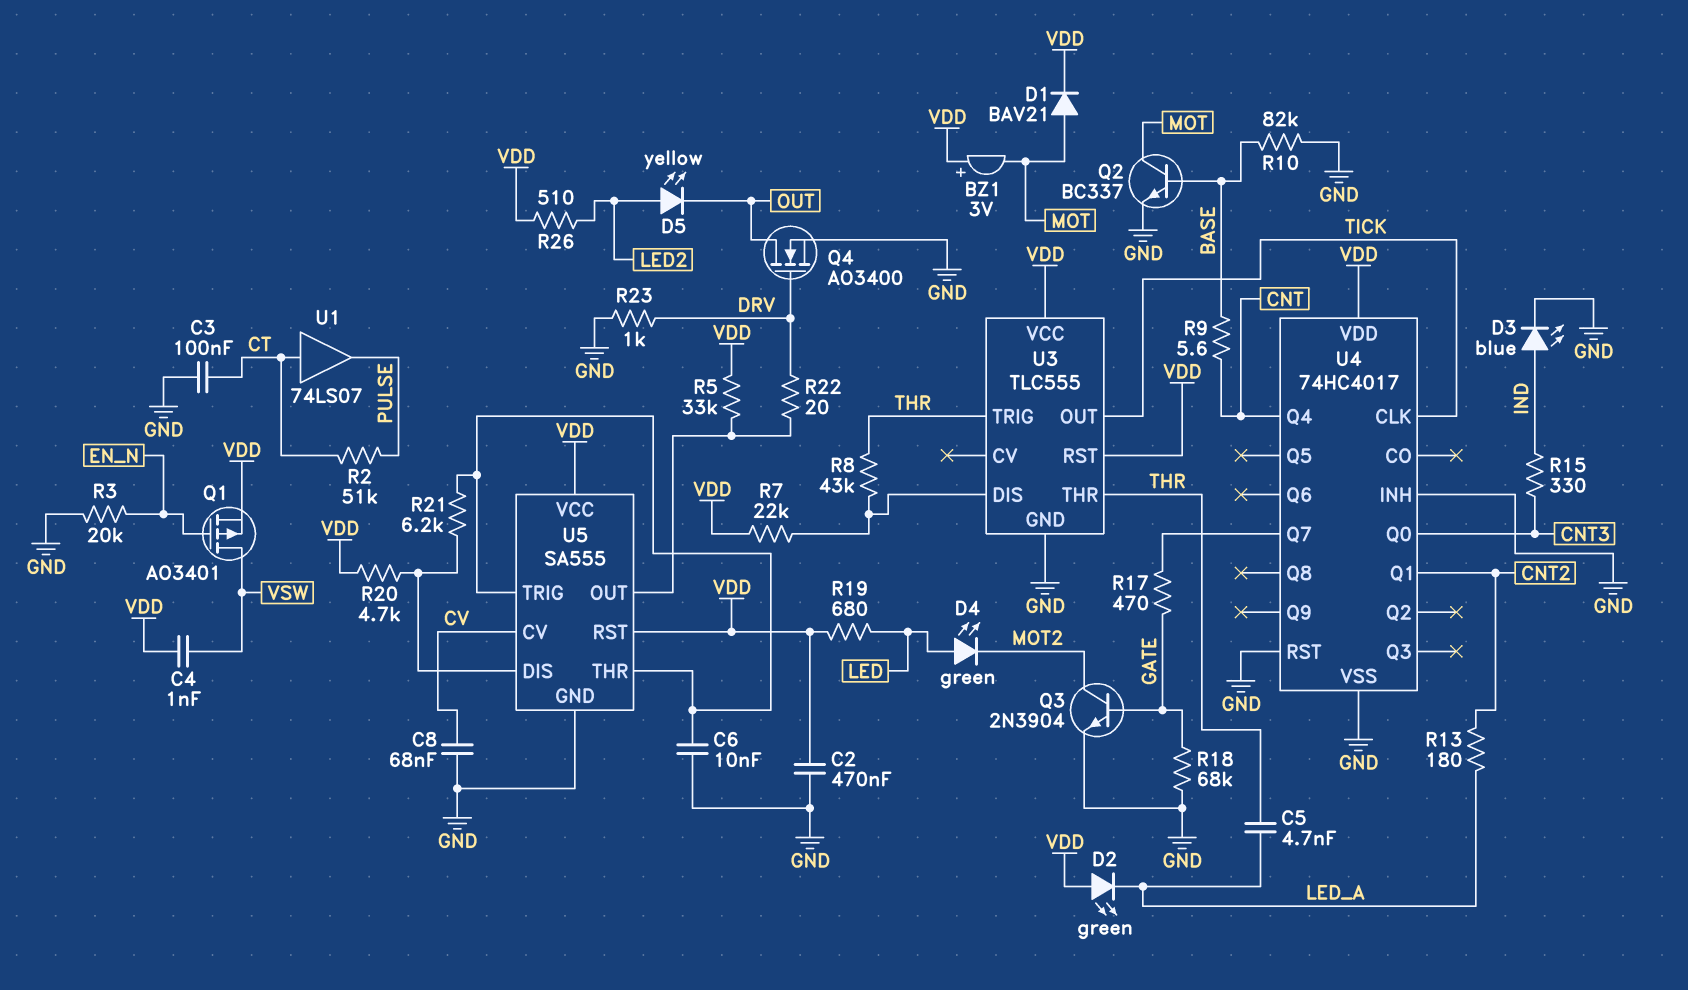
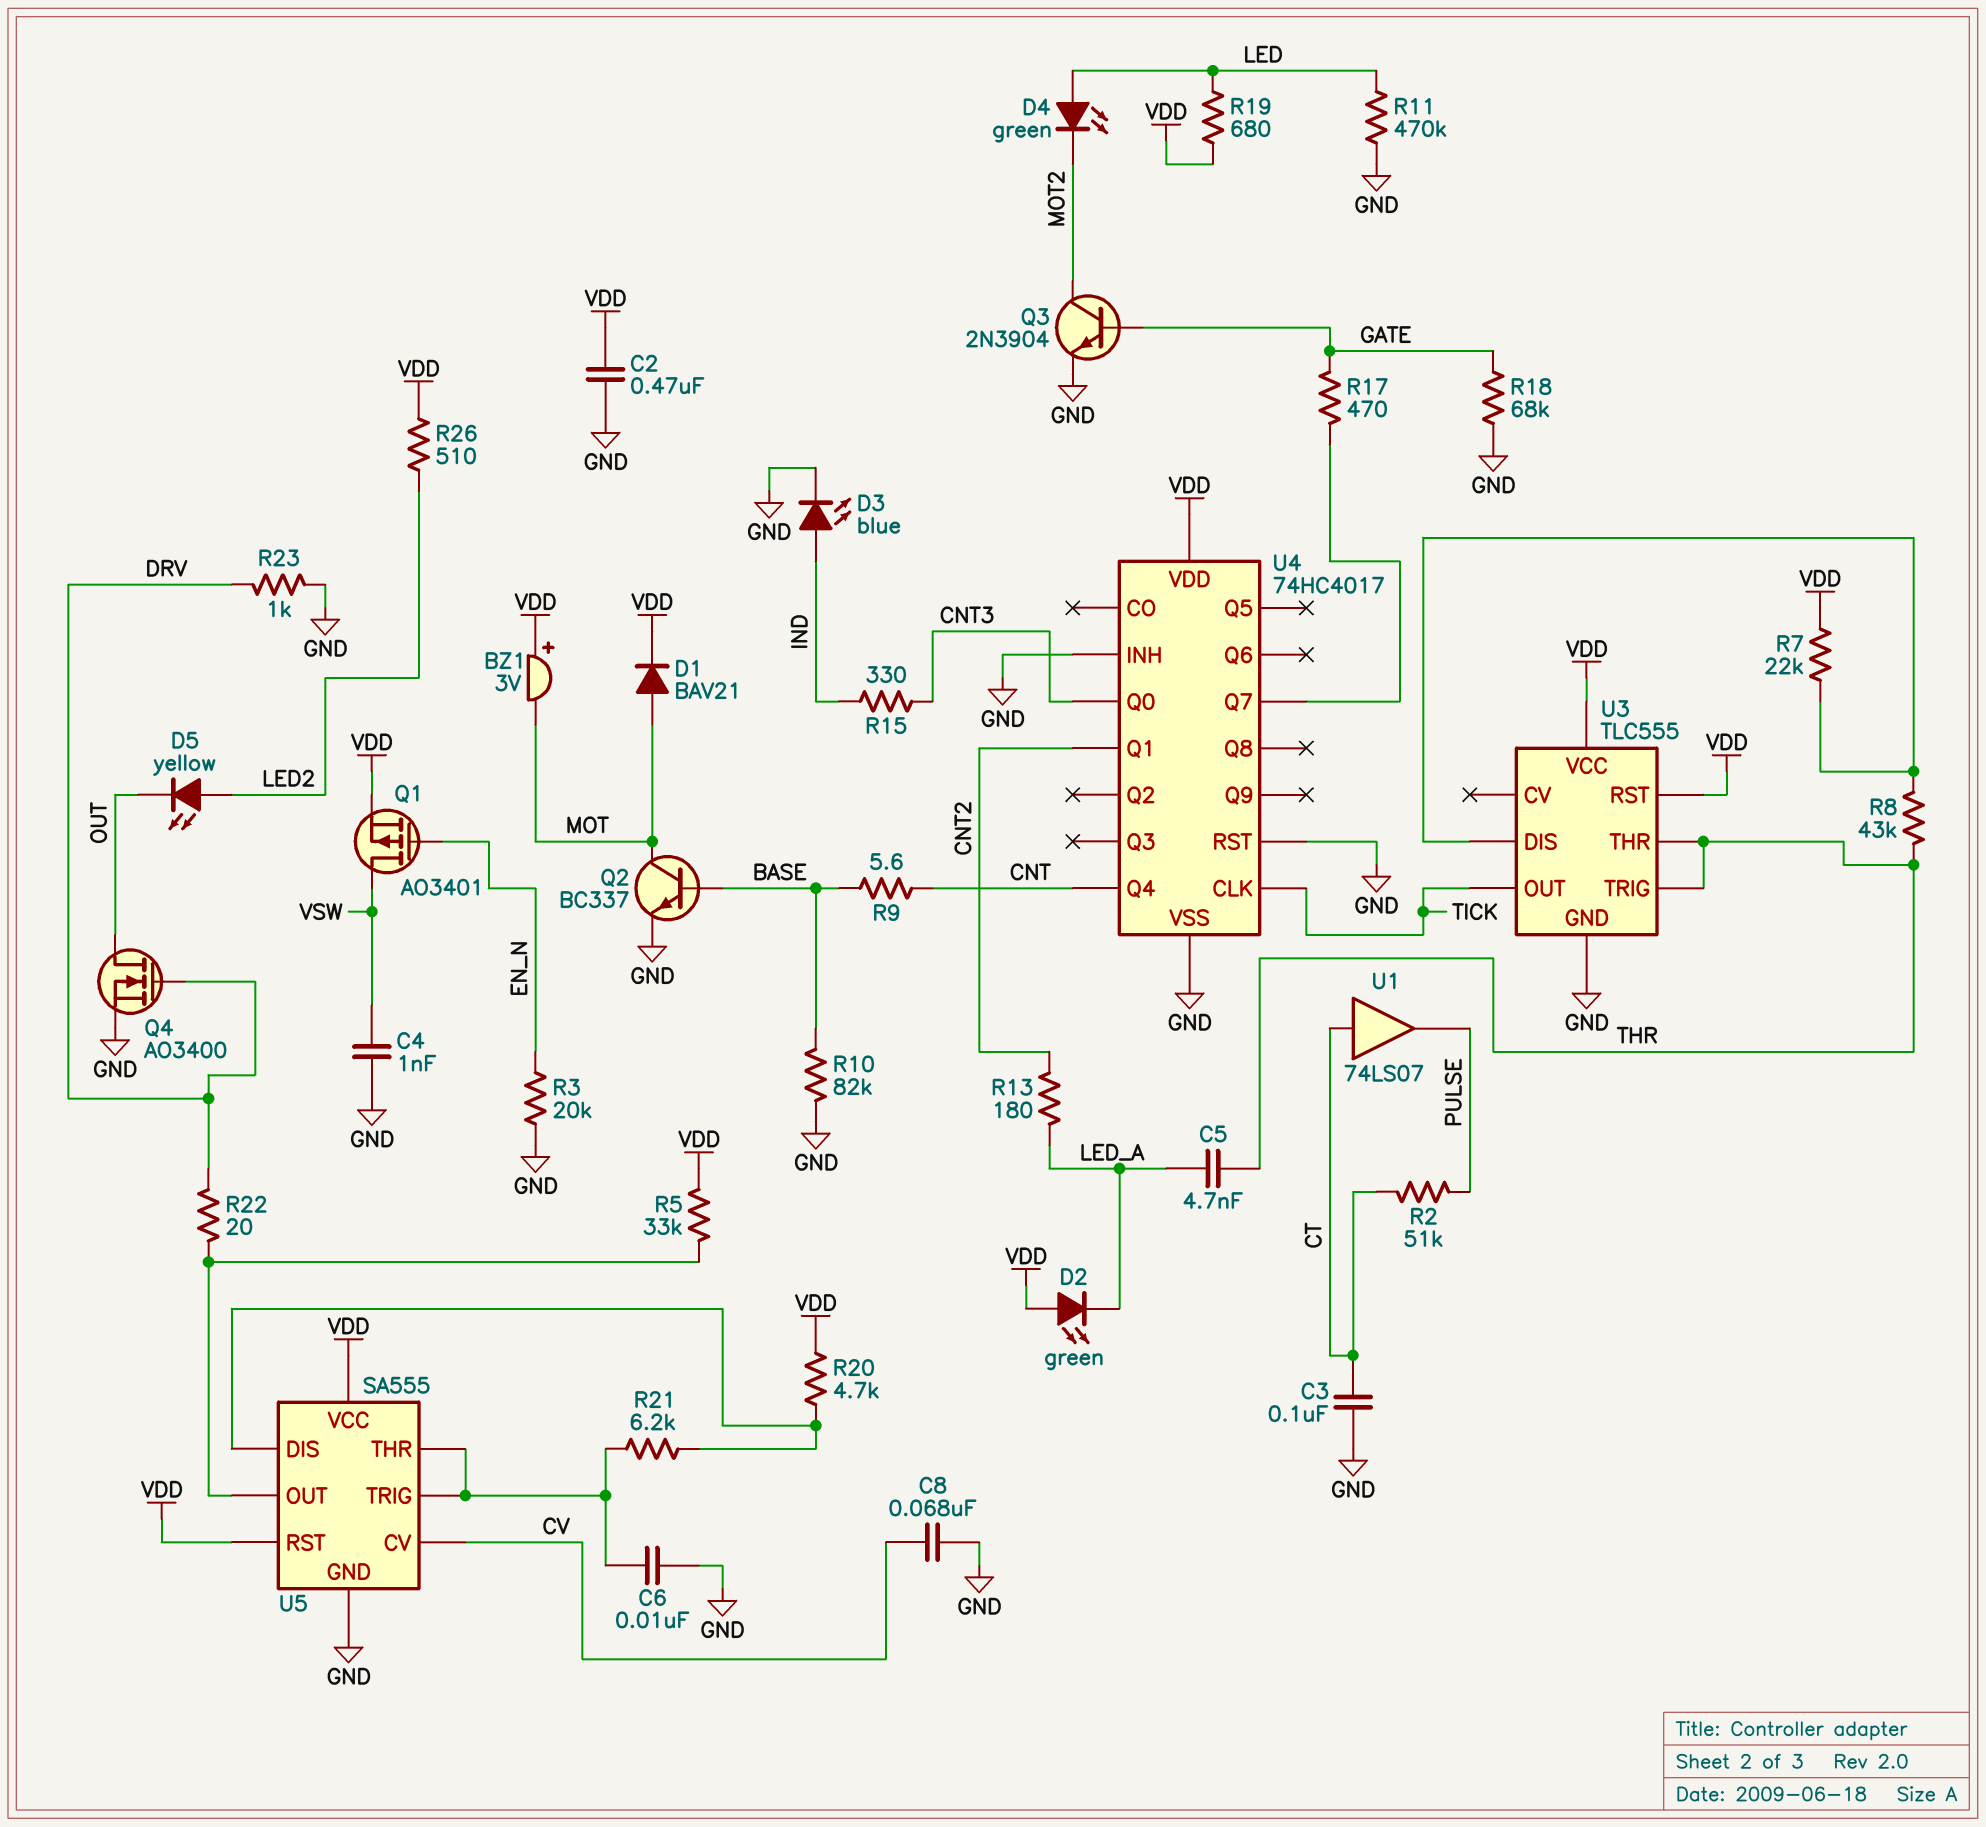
C4: 1nF (VDD, VSW) -> 1nF (GND, VSW)
R11: none -> 470k (GND, LED)

